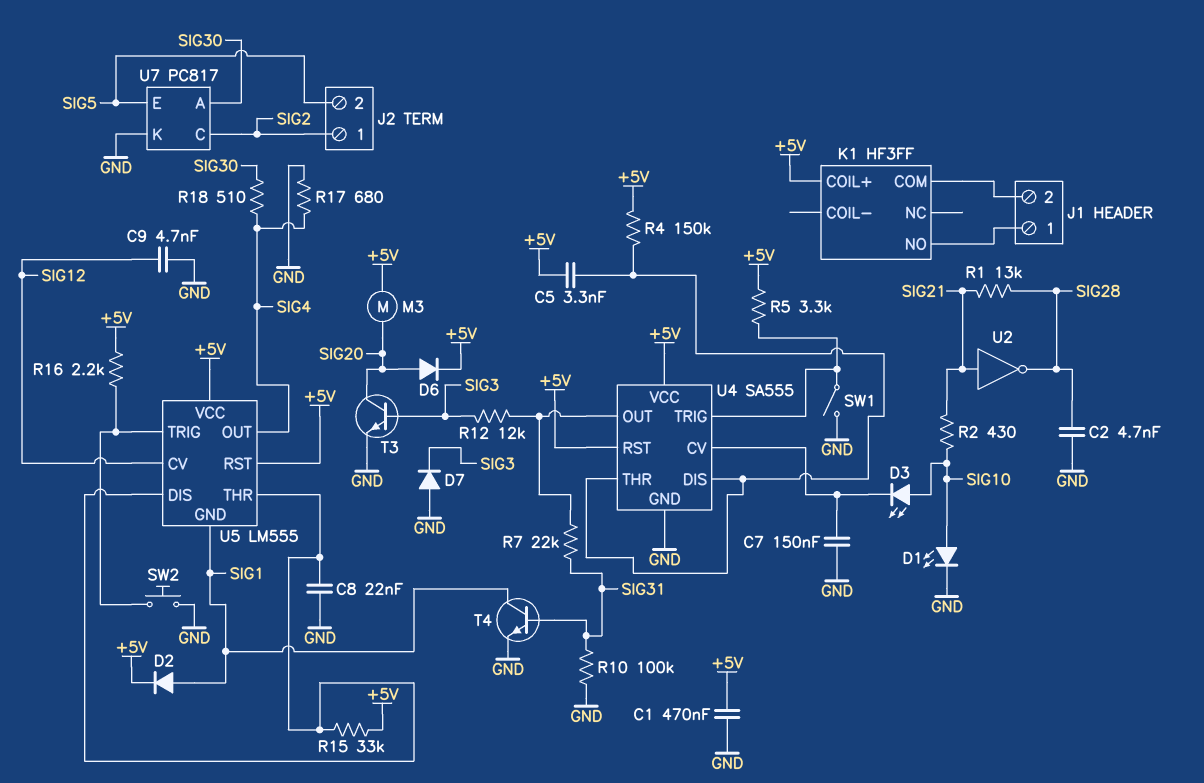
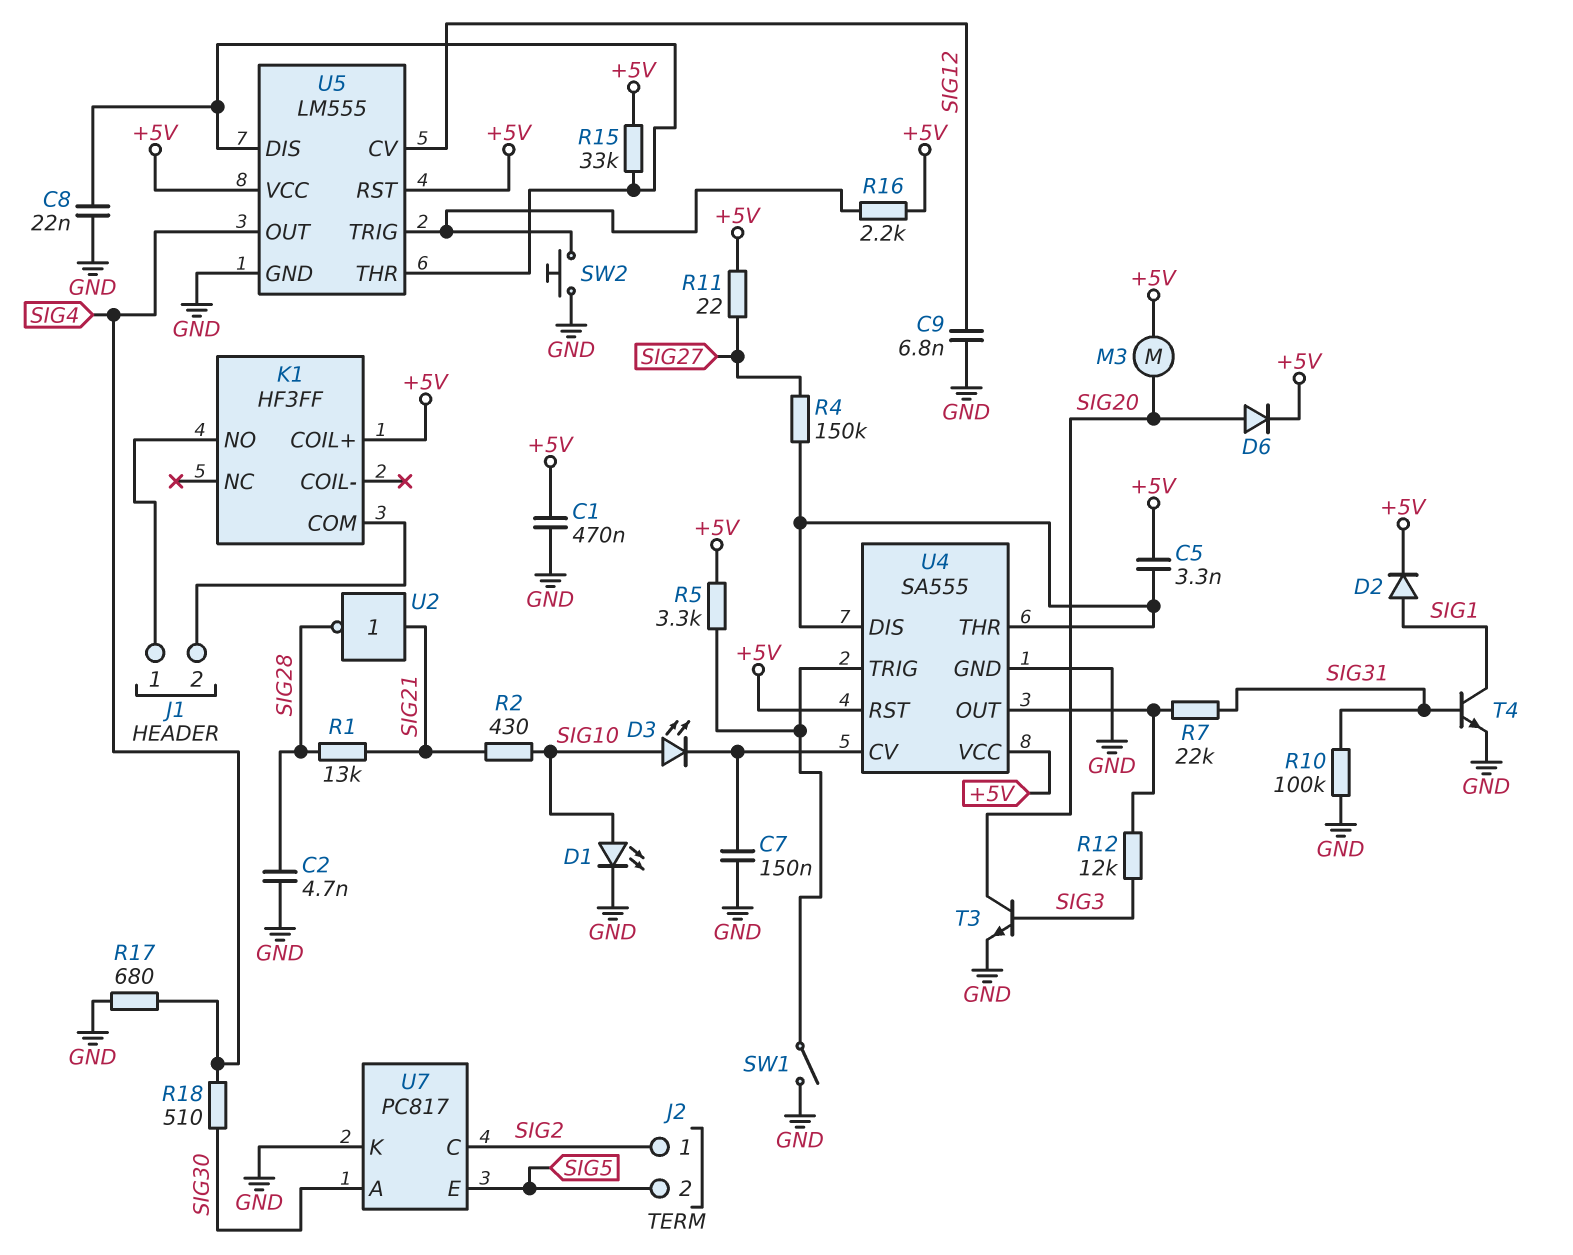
C9: 4.7nF (GND, SIG12) -> 6.8nF (GND, SIG12)
D7: diode (A GND, K SIG3) -> none
R4: 150k (+5V, U4/DIS) -> 150k (SIG27, U4/DIS)
R11: none -> 22 (+5V, SIG27)
U5 pin GND: SIG1 -> GND

